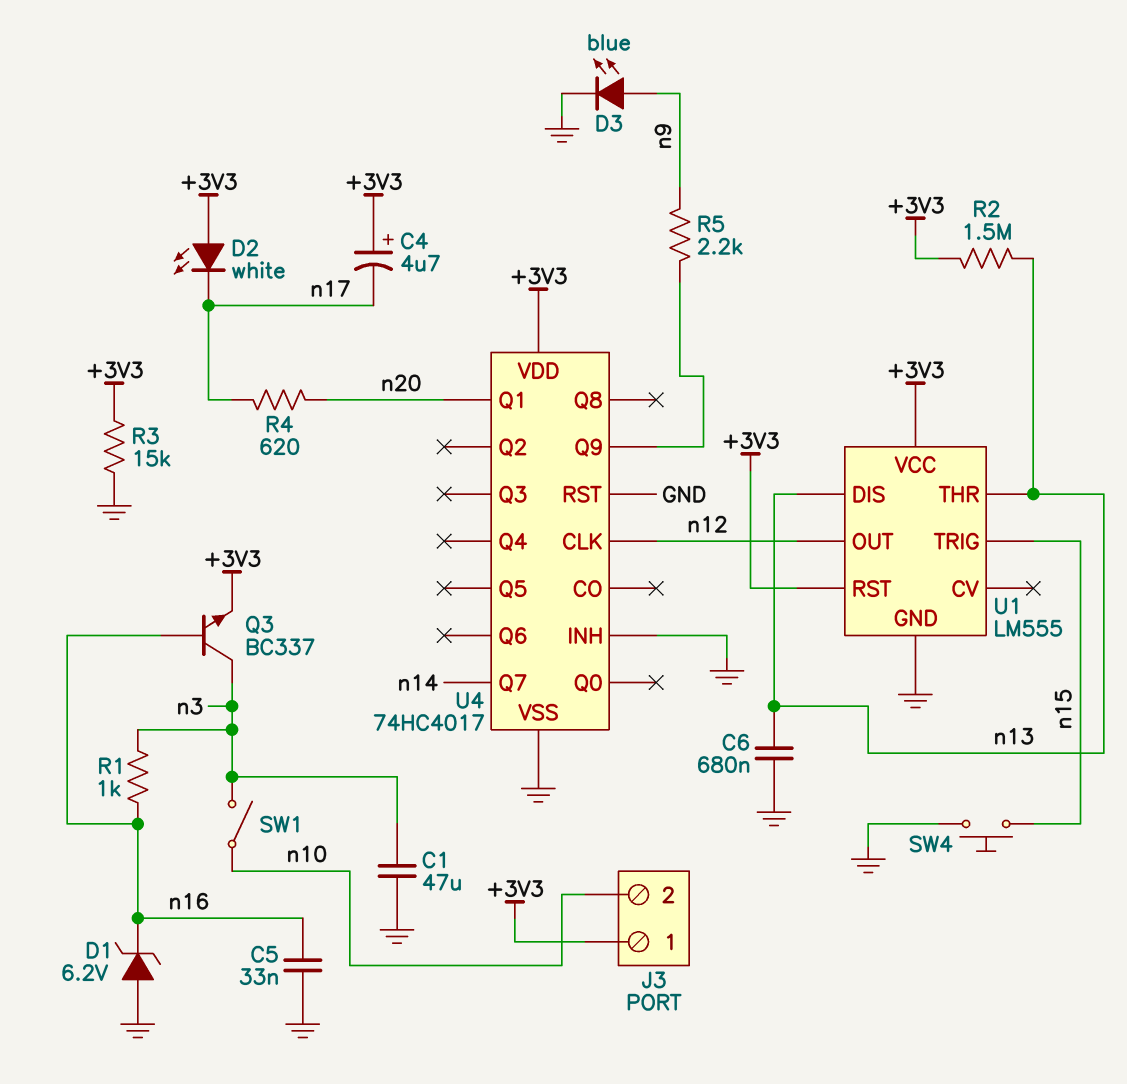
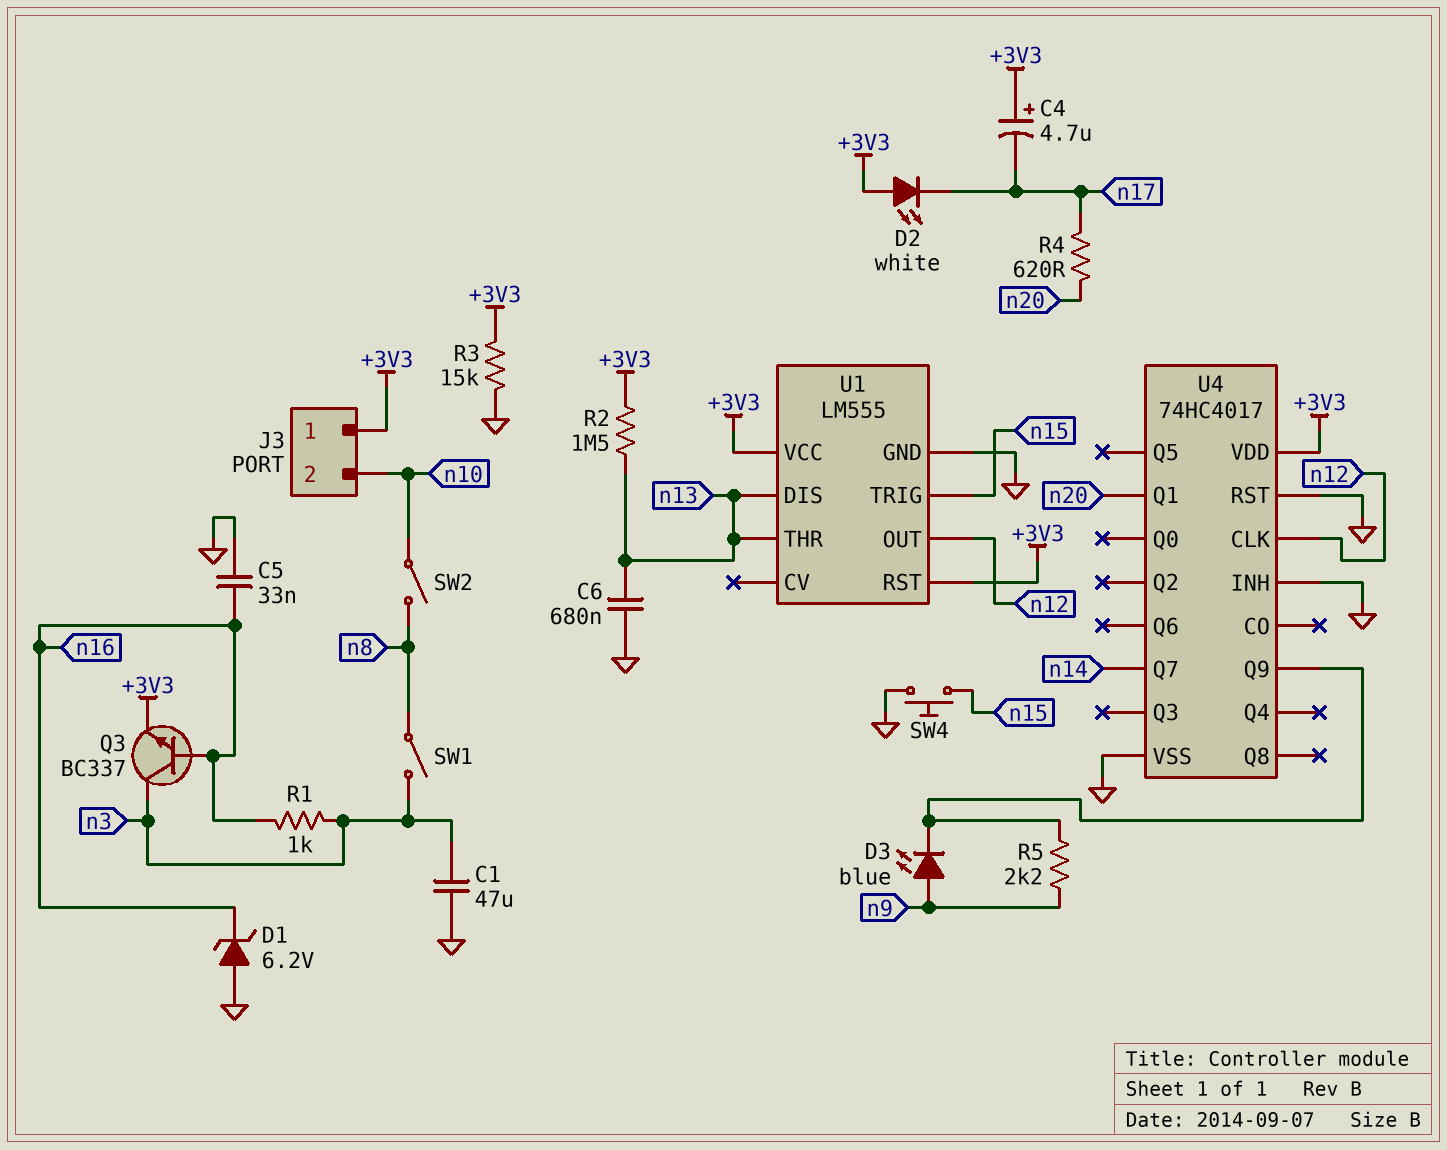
D3: LED blue (A n9, K GND) -> LED blue (A n9, K U4/Q9)
SW1: switch (n3, n10) -> switch (n3, n8)
SW2: none -> switch (n8, n10)

